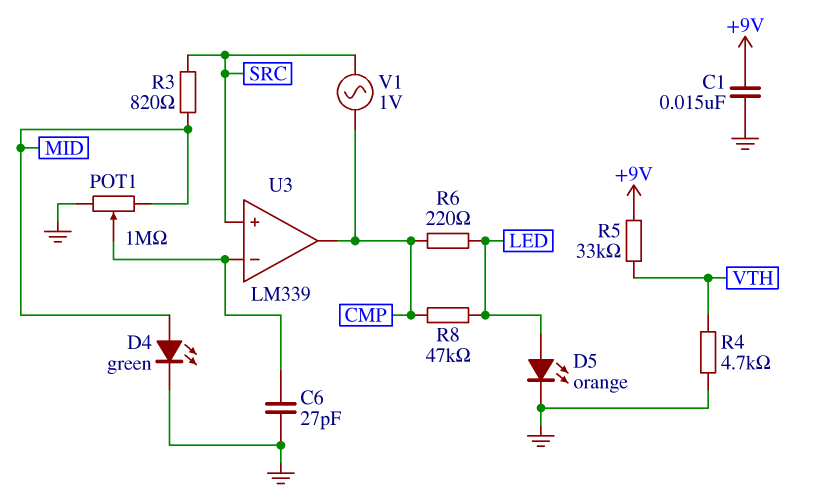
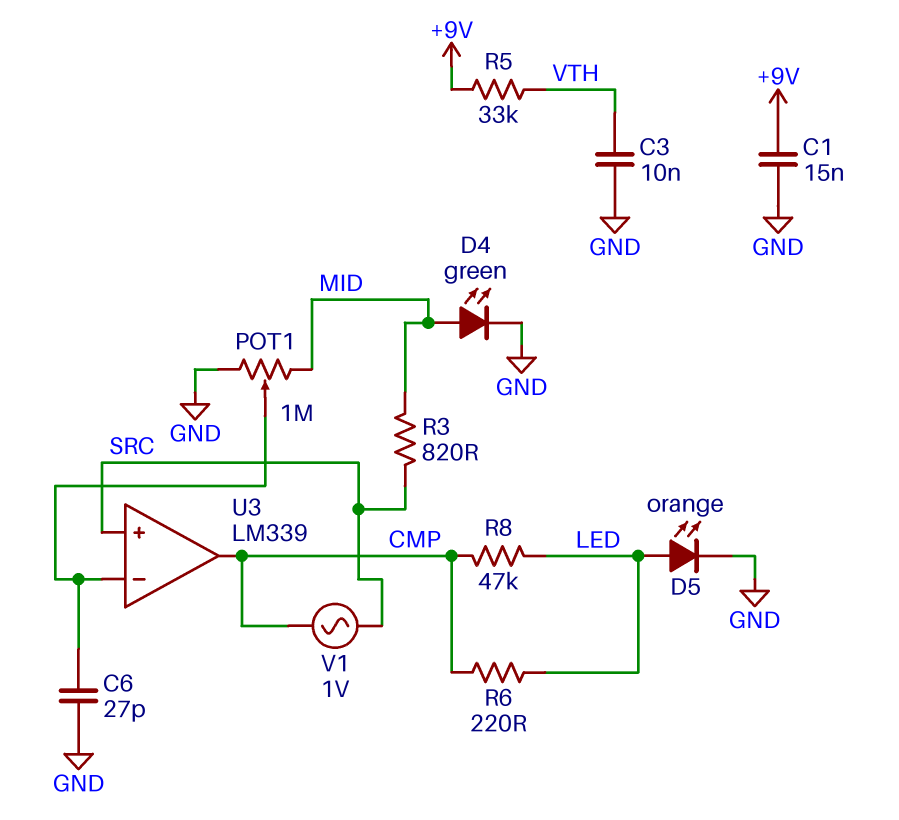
C3: none -> 10nF (GND, VTH)
R4: 4.7k (GND, VTH) -> none

